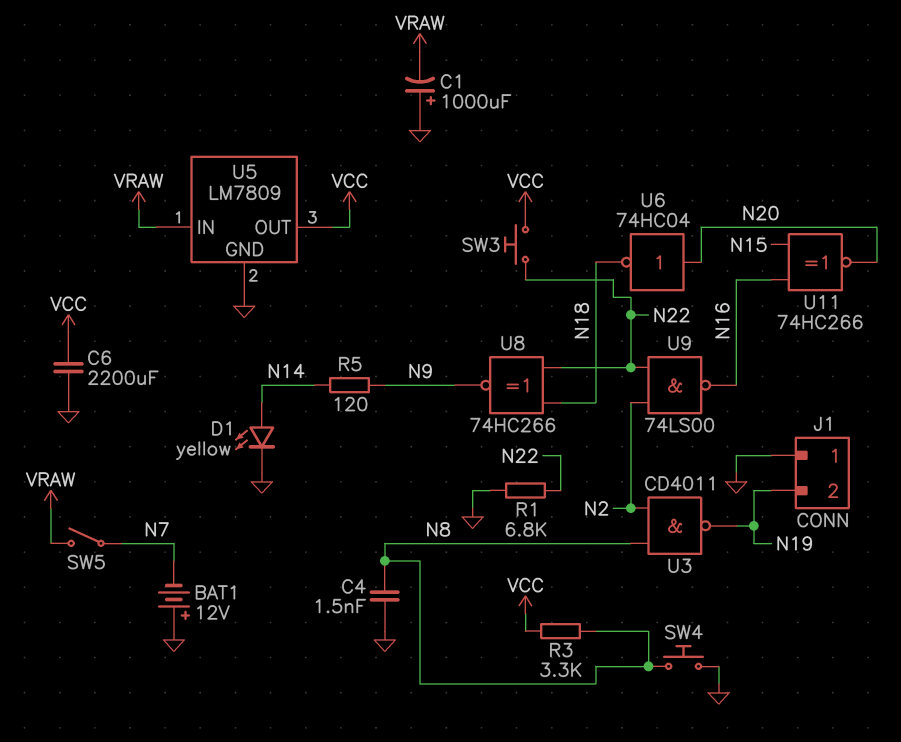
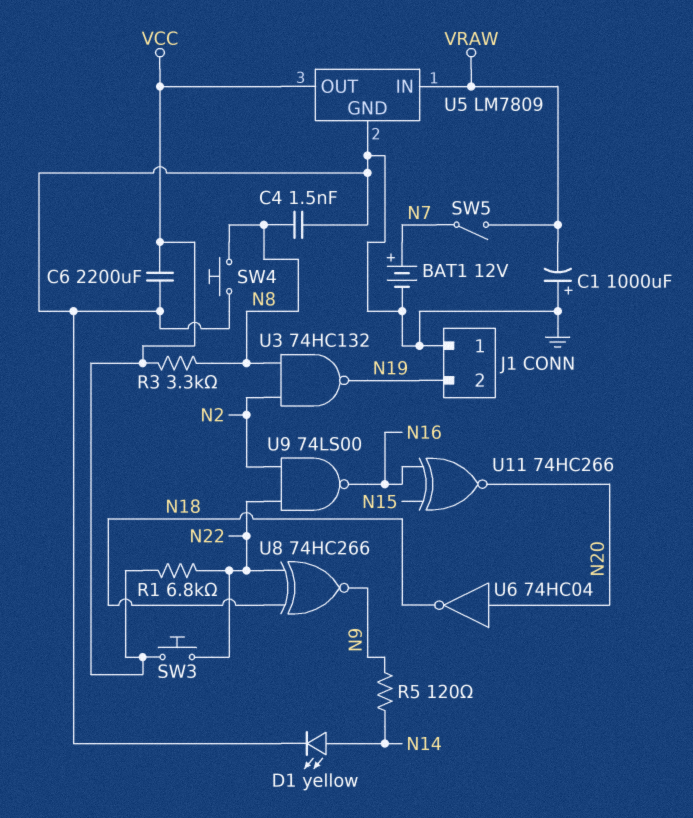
BAT1: 12V (plus GND, minus N7) -> 12V (plus N7, minus GND)
R1: 6.8k (GND, N22) -> 6.8k (N22, VCC)
U3: NAND CD4011 (in N2, in N8, out N19) -> NAND 74HC132 (in N2, in N8, out N19)

